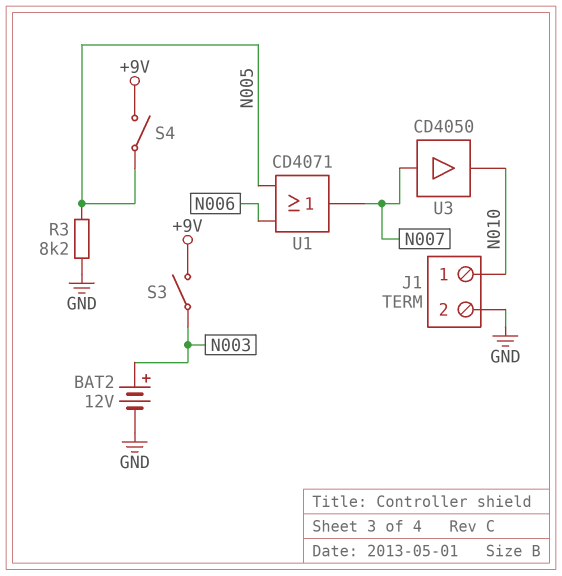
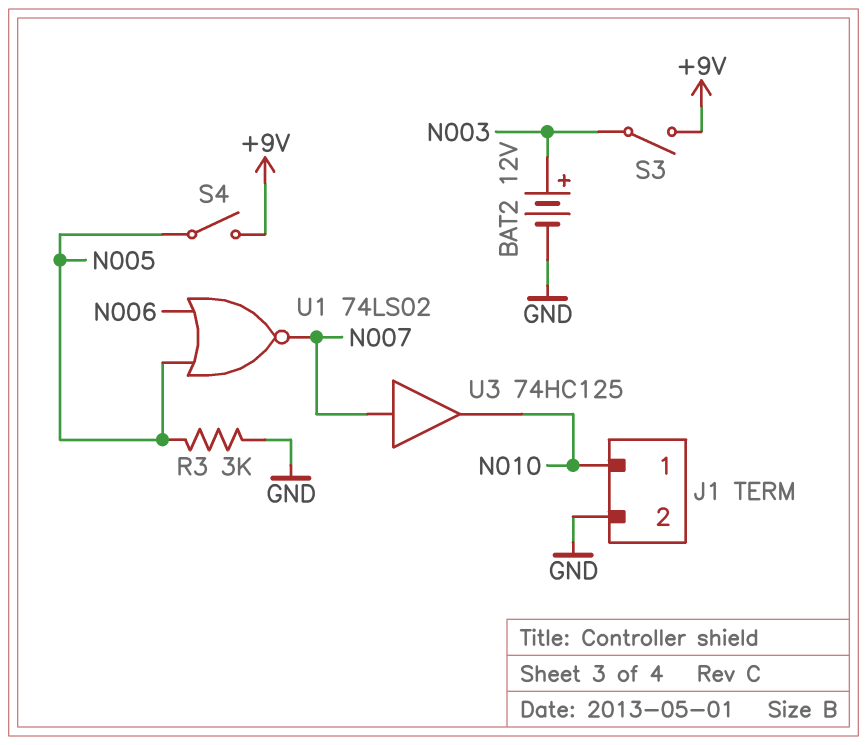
R3: 8.2k (GND, N005) -> 3k (GND, N005)
U1: OR CD4071 (in N005, in N006, out N007) -> NOR 74LS02 (in N005, in N006, out N007)
U3: buffer CD4050 (in N007, out N010) -> buffer 74HC125 (in N007, out N010)

